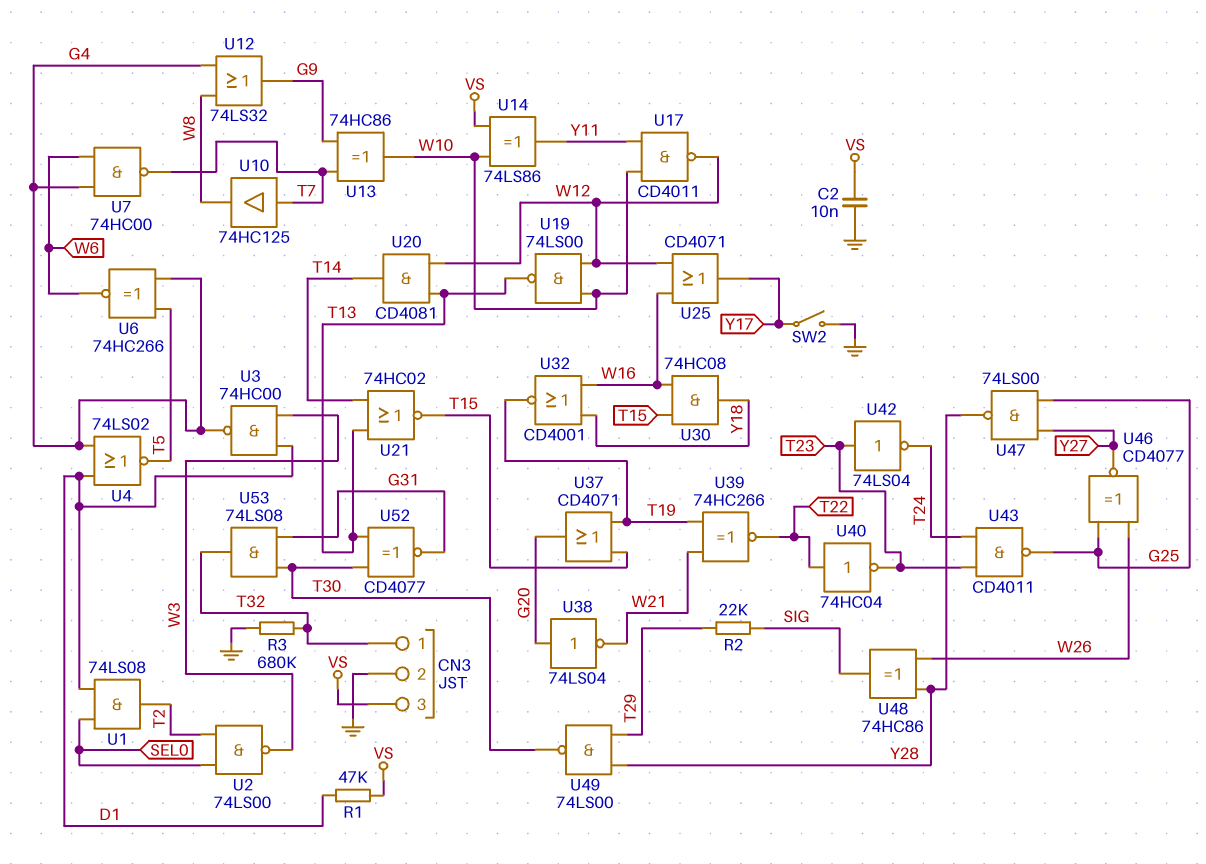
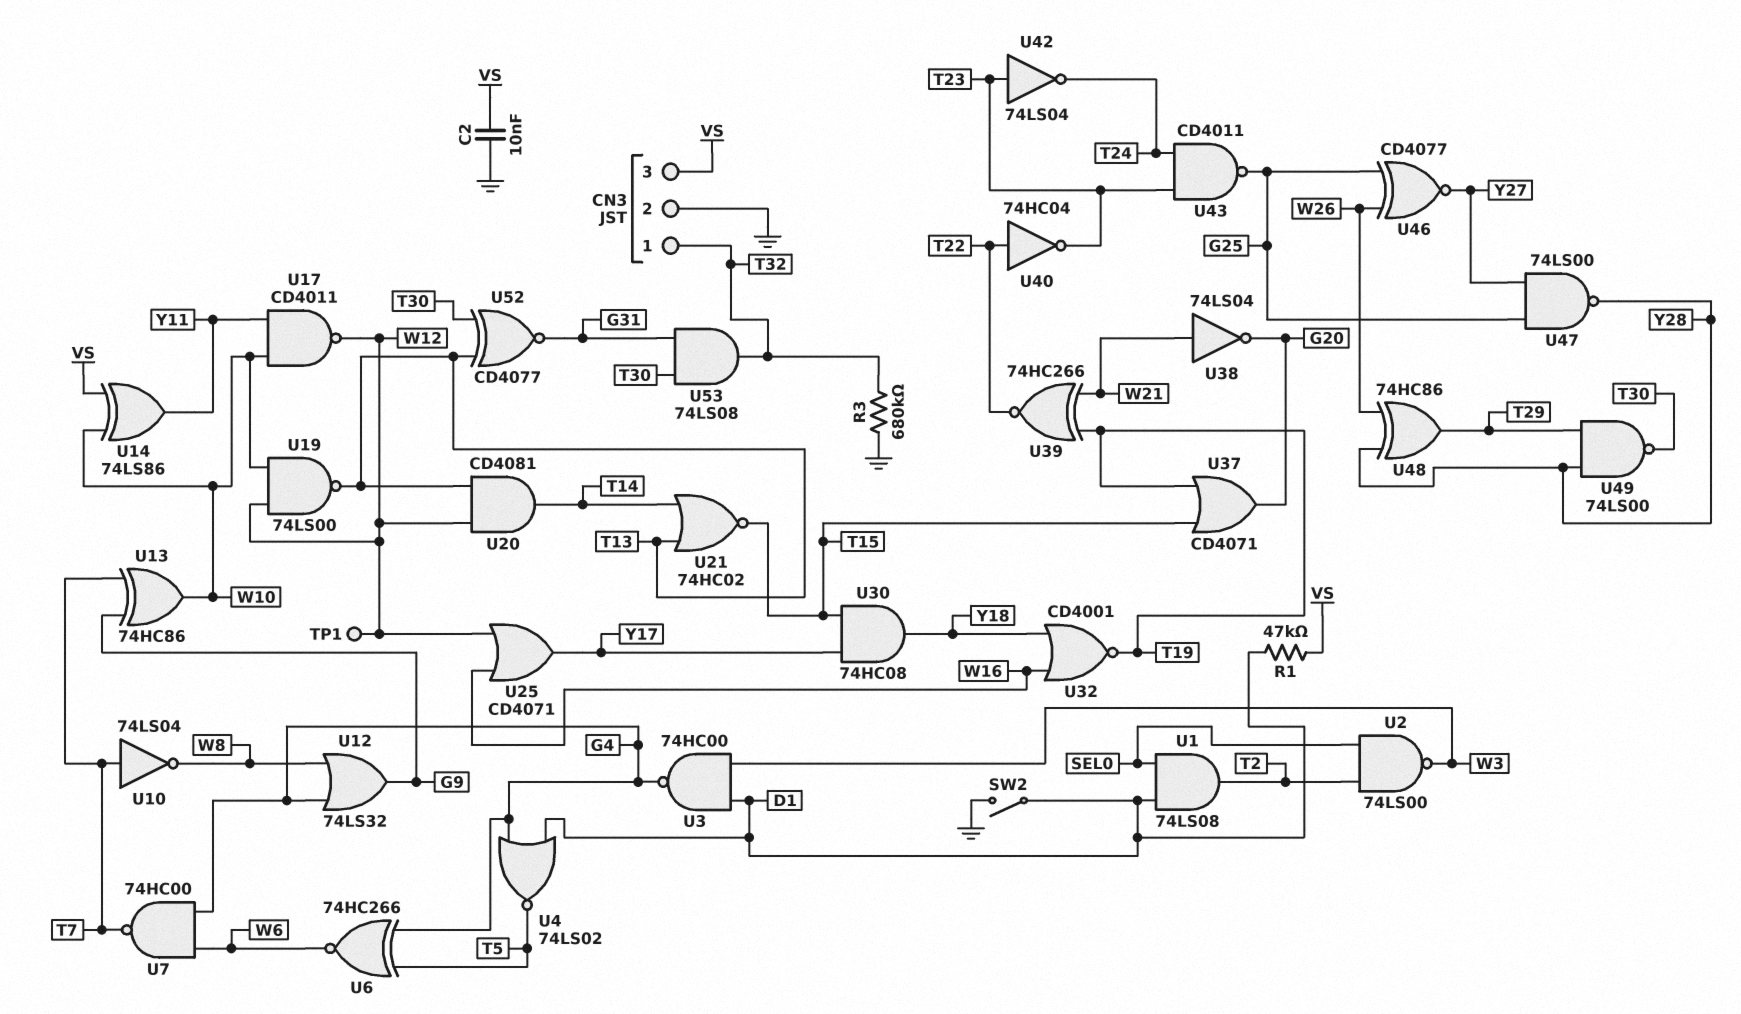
R2: 22k (SIG, T29) -> none
SW2: switch (GND, Y17) -> switch (D1, GND)
TP1: none -> test point (W12)
U10: buffer 74HC125 (in T7, out W8) -> NOT 74LS04 (in T7, out W8)
U30: AND 74HC08 (in T15, in W16, out Y18) -> AND 74HC08 (in T15, in Y17, out Y18)
U38: NOT 74LS04 (in G20, out W21) -> NOT 74LS04 (in W21, out G20)
U48: XOR 74HC86 (in W26, in Y28, out SIG) -> XOR 74HC86 (in W26, in Y28, out T29)

